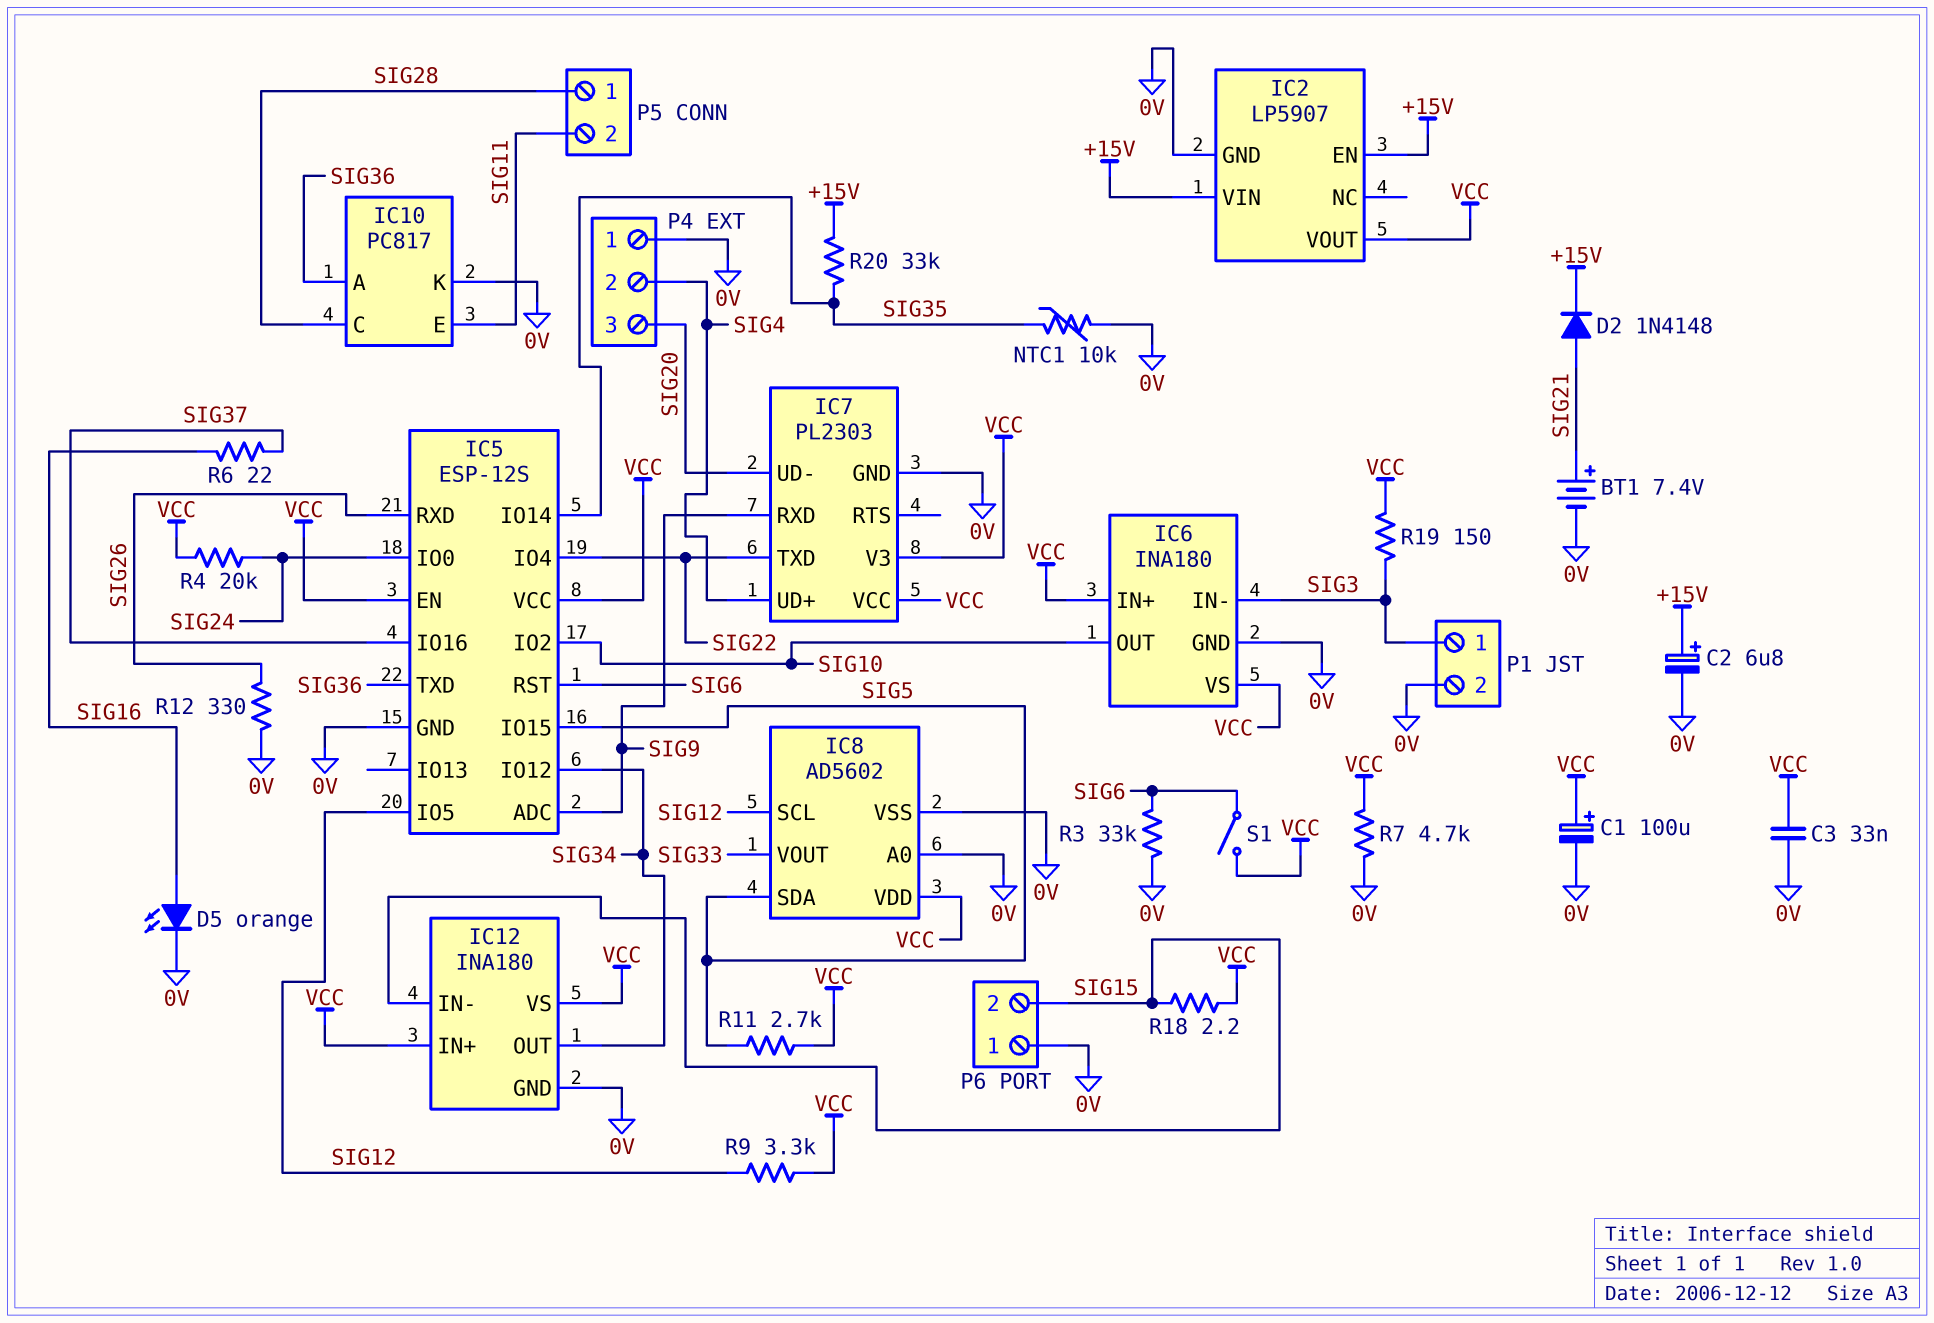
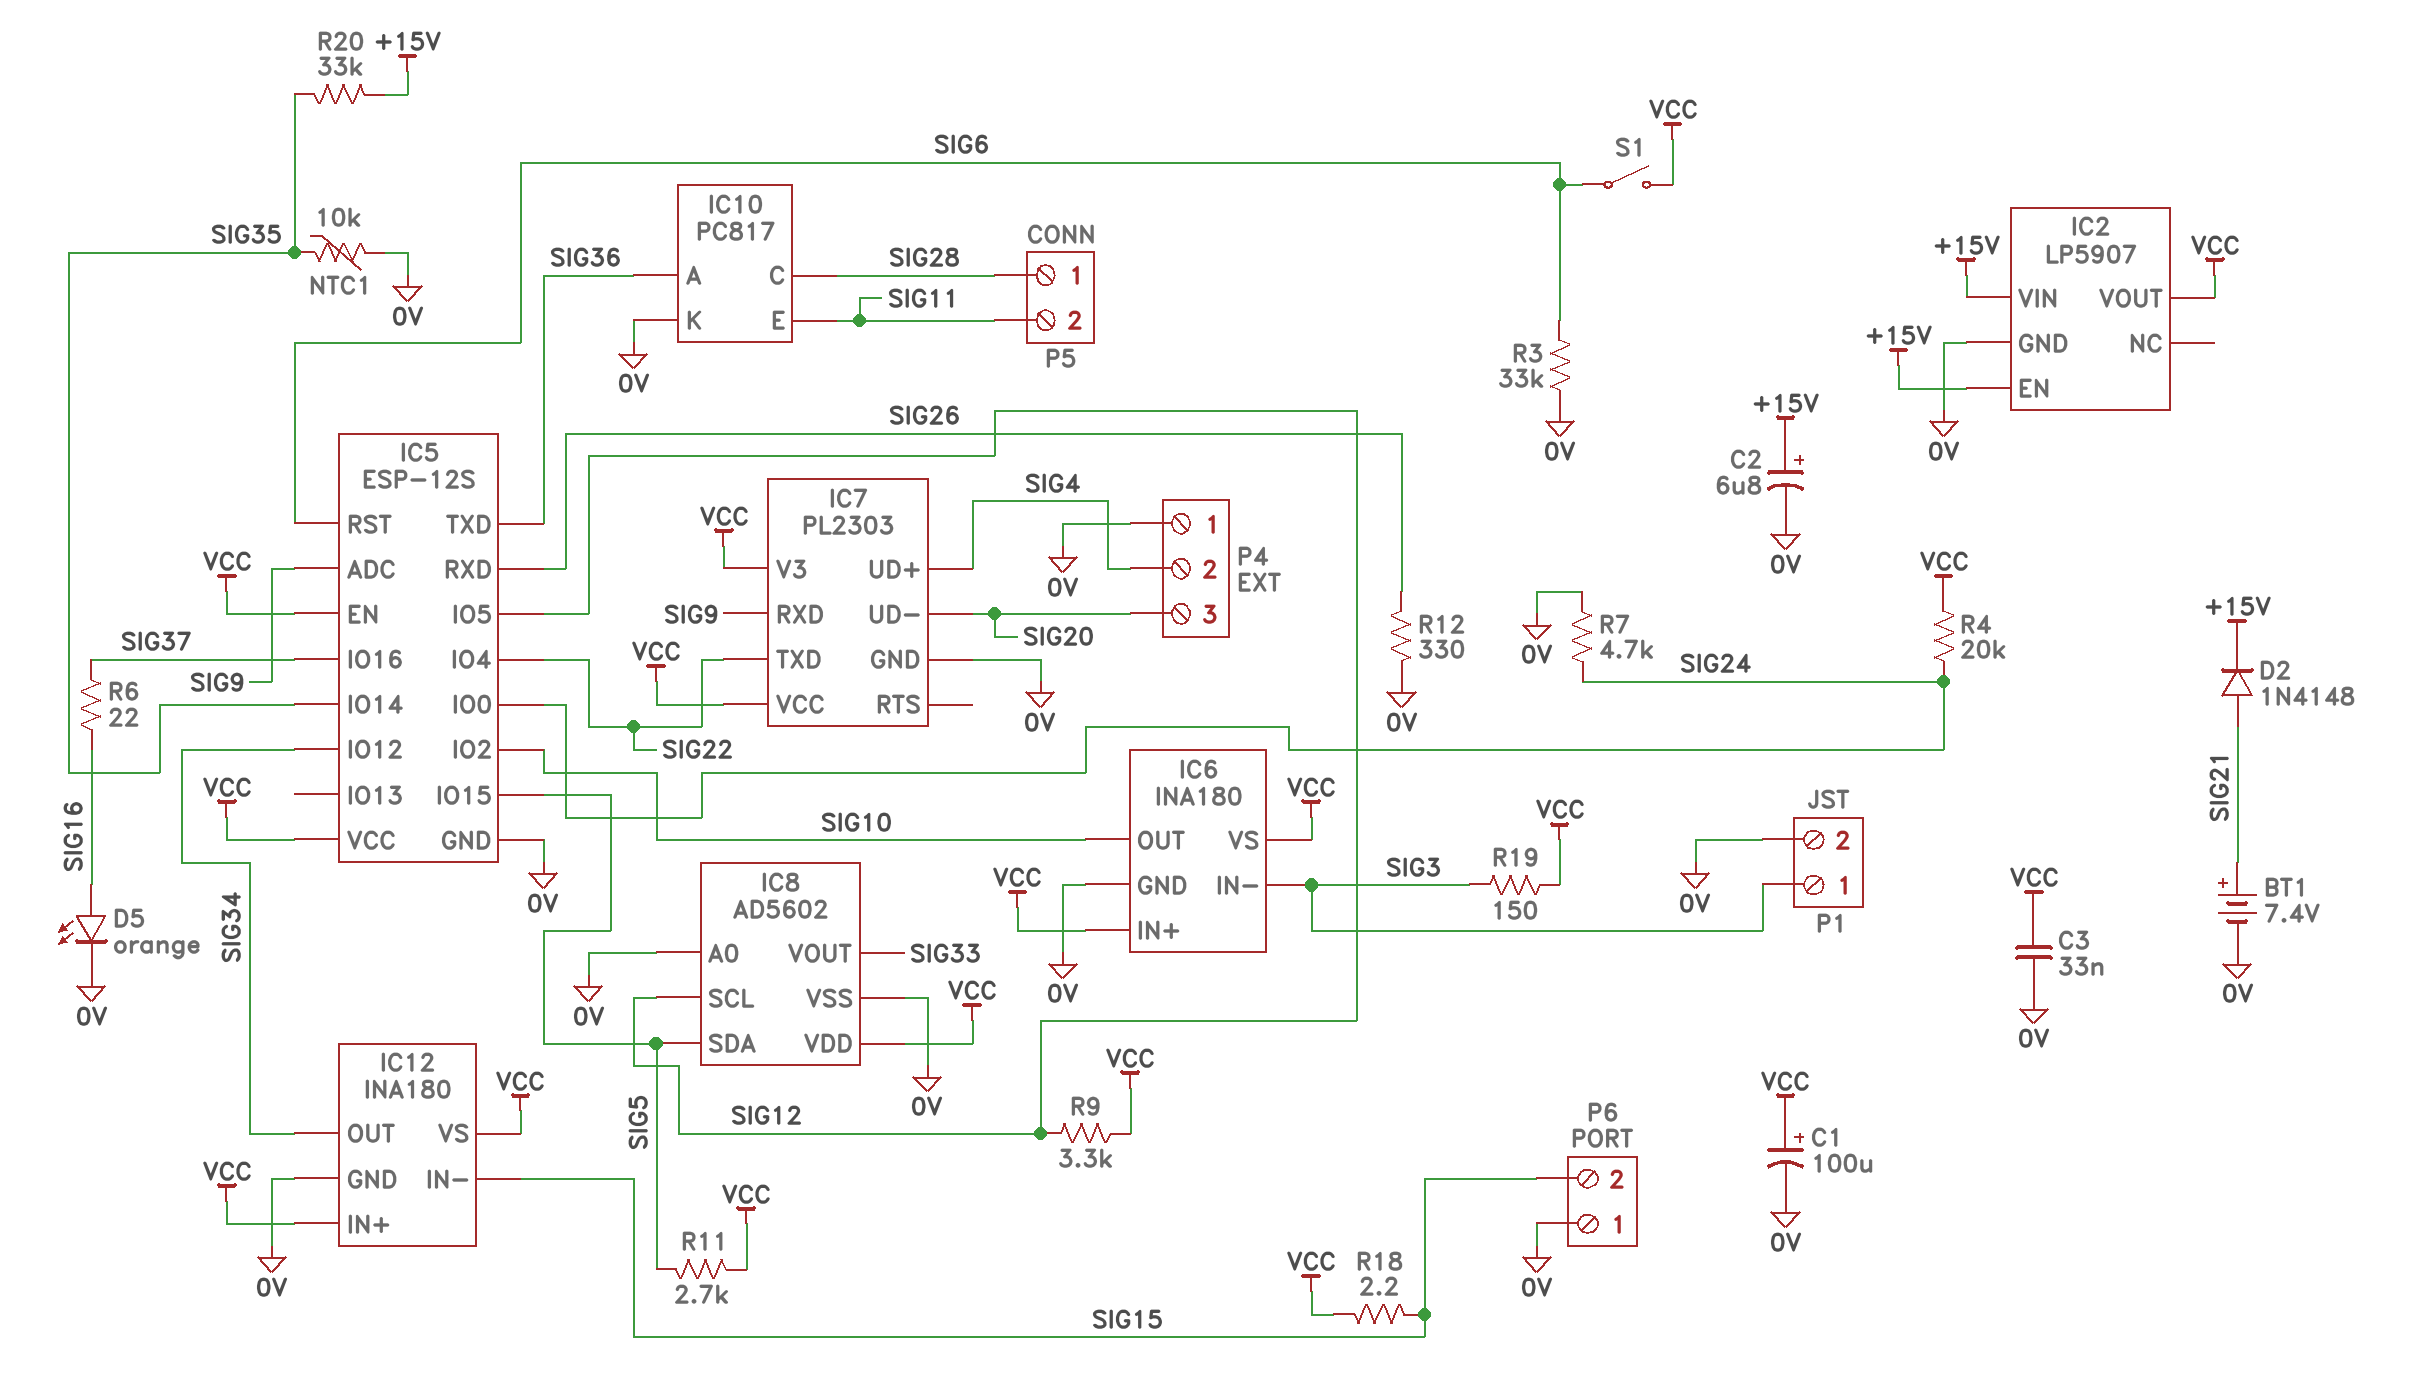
R7: 4.7k (0V, VCC) -> 4.7k (0V, SIG24)

